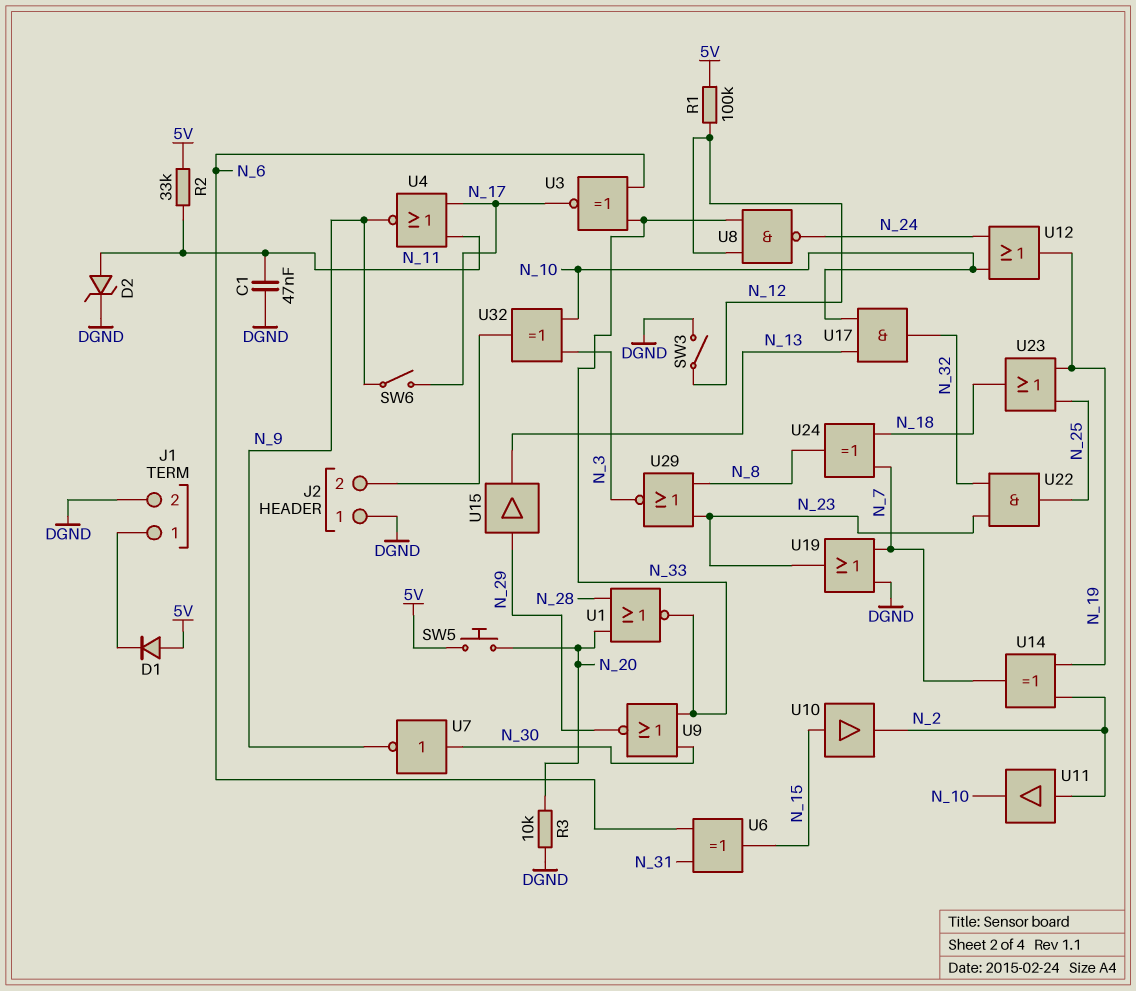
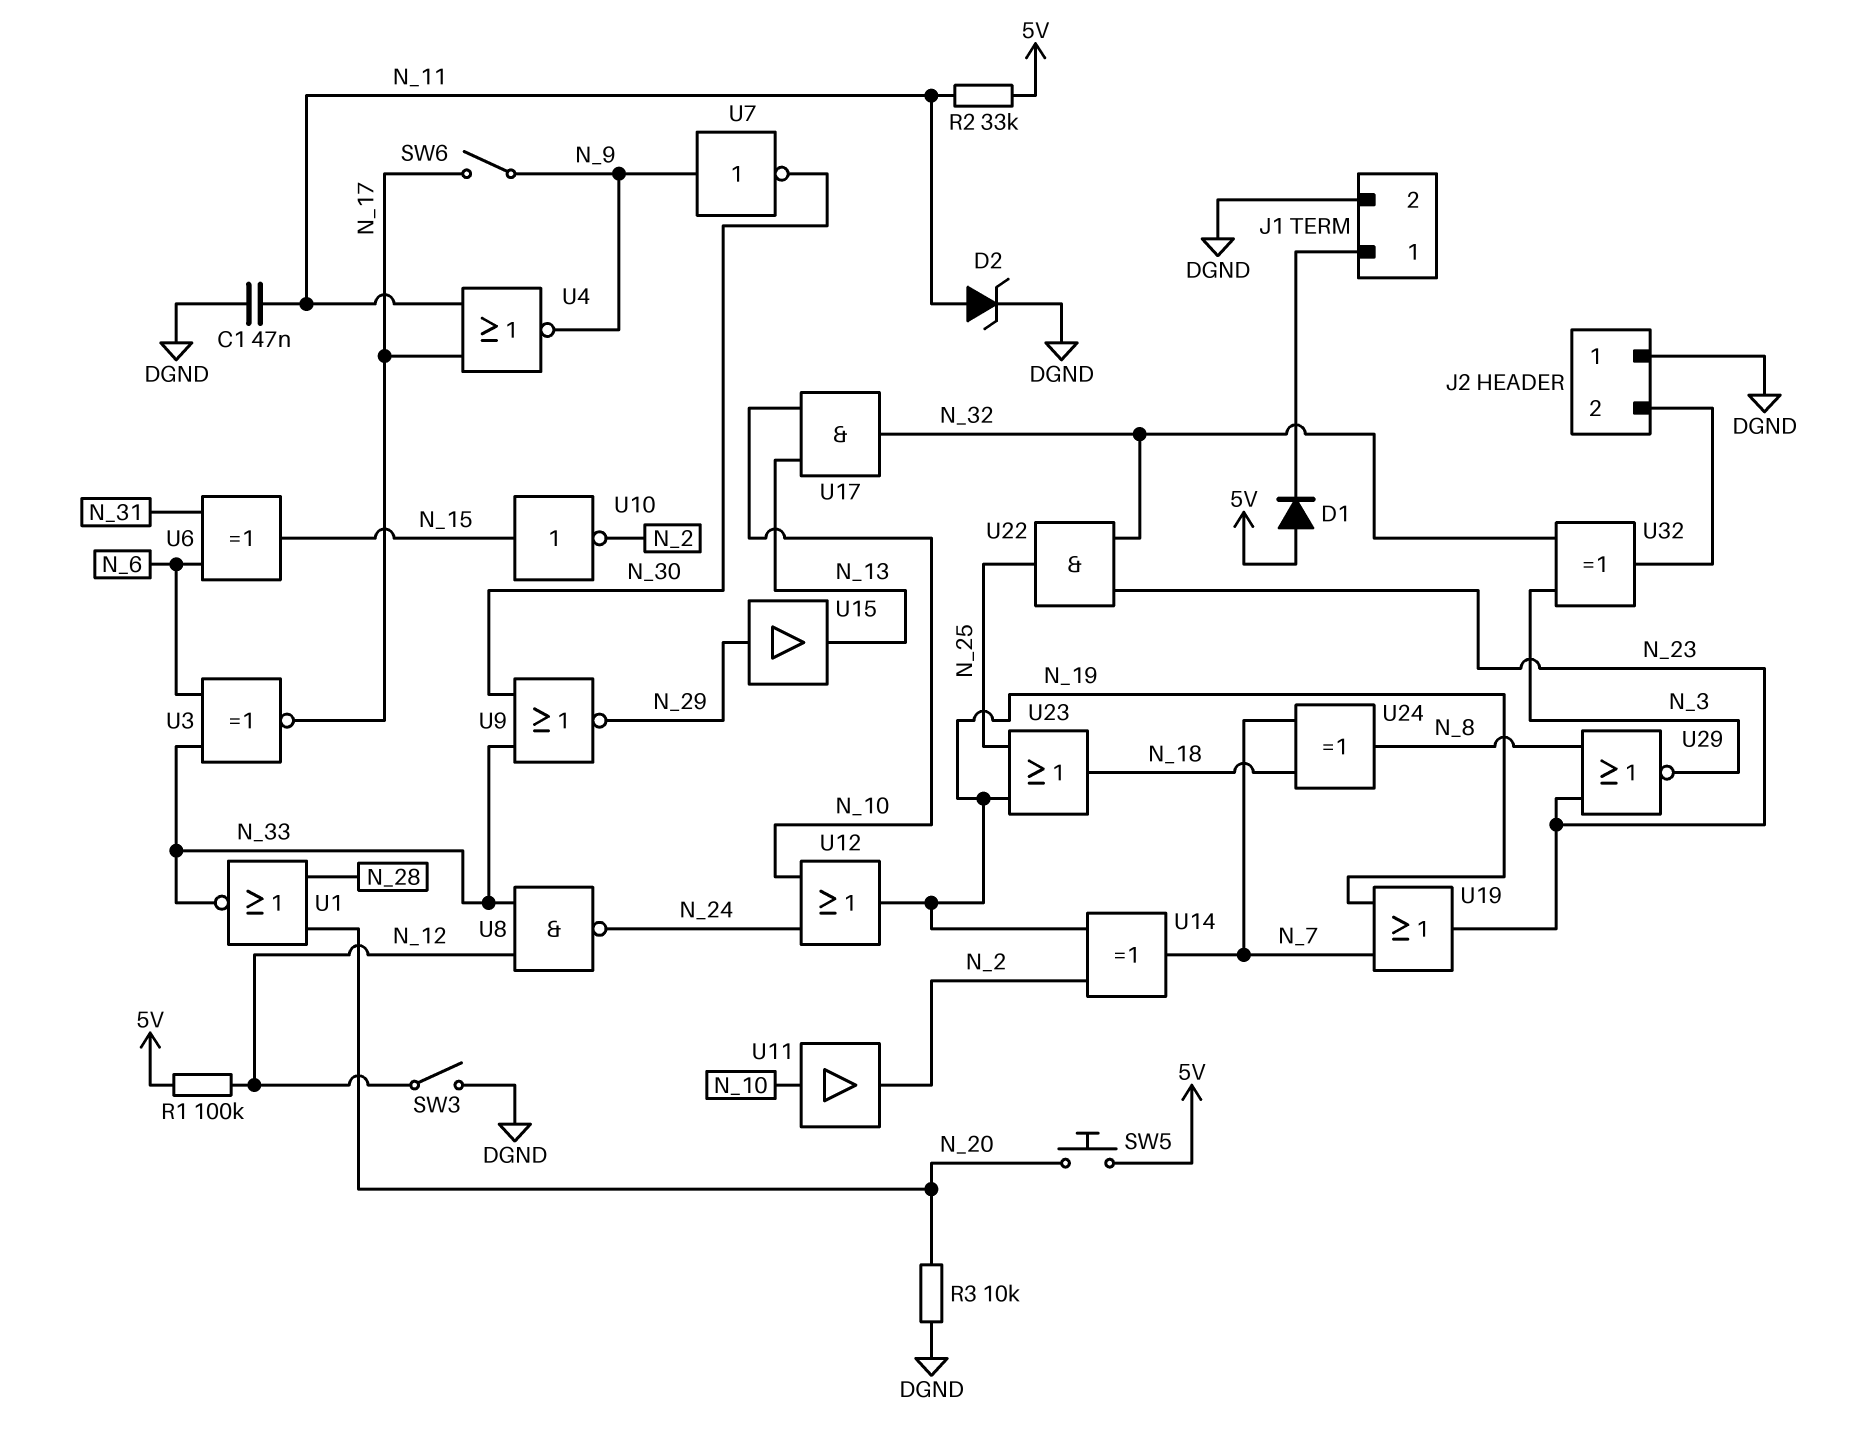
U7: NOT (in N_30, out N_9) -> NOT (in N_9, out N_30)
U10: buffer (in N_15, out N_2) -> NOT (in N_15, out N_2)
U11: buffer (in N_2, out N_10) -> buffer (in N_10, out N_2)
U19: OR (in DGND, in N_7, out N_23) -> OR (in N_7, in N_19, out N_23)
U32: XOR (in N_3, in N_10, out J2/2) -> XOR (in N_3, in N_32, out J2/2)

